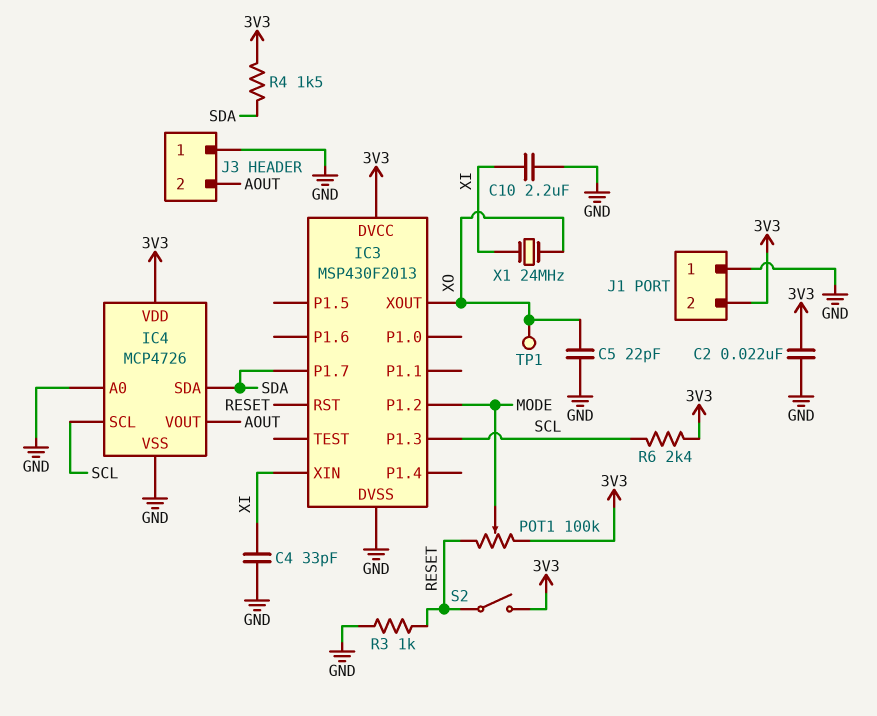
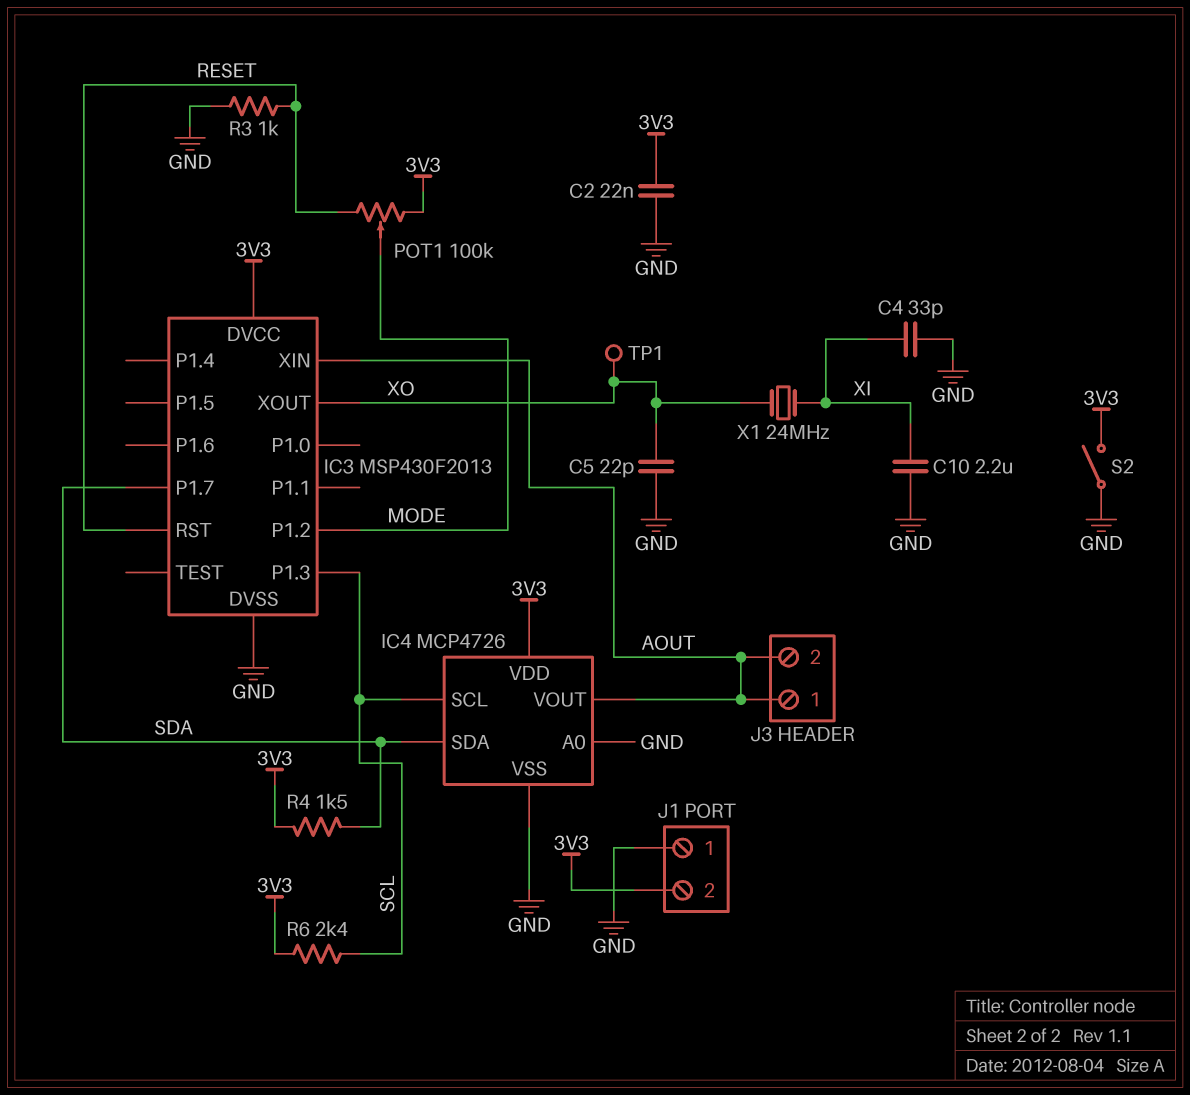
IC3 pin XIN: XI -> AOUT
J3 pin 1: GND -> AOUT
S2: switch (3V3, RESET) -> switch (3V3, GND)

